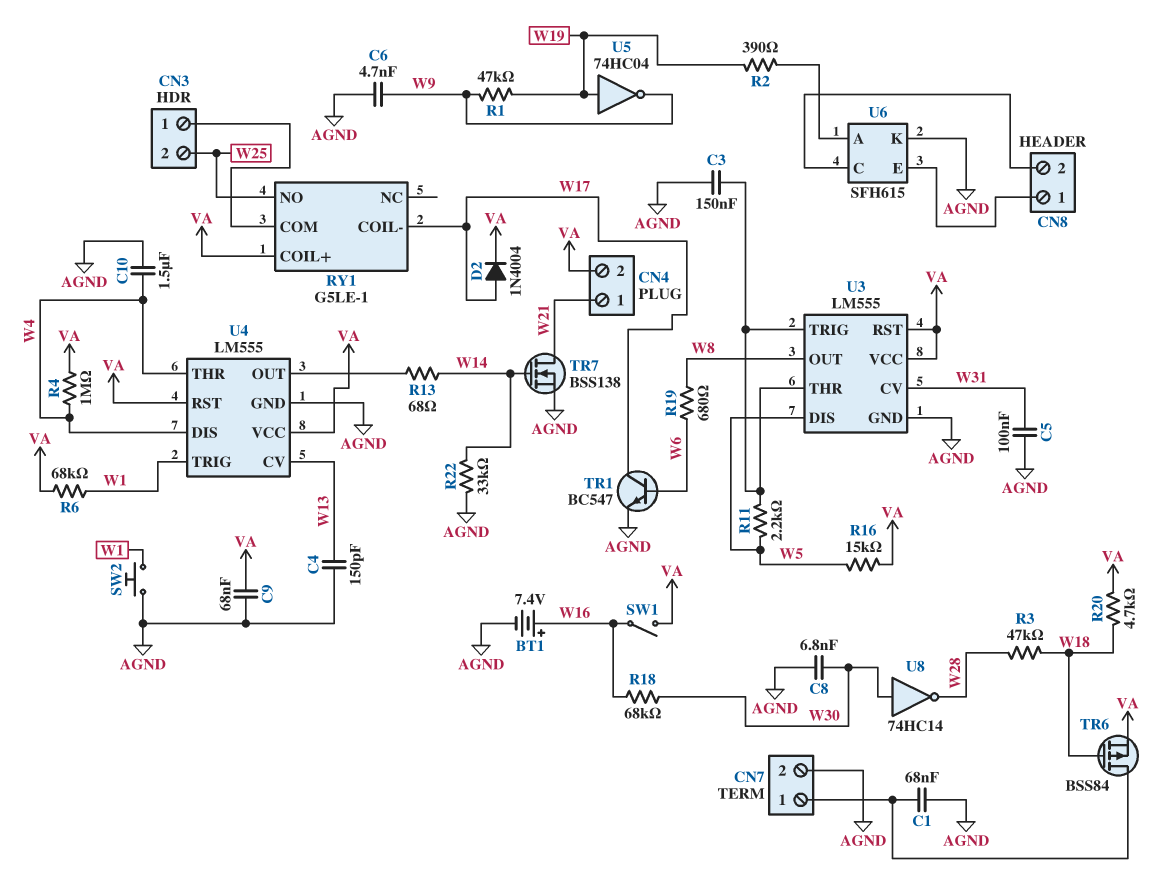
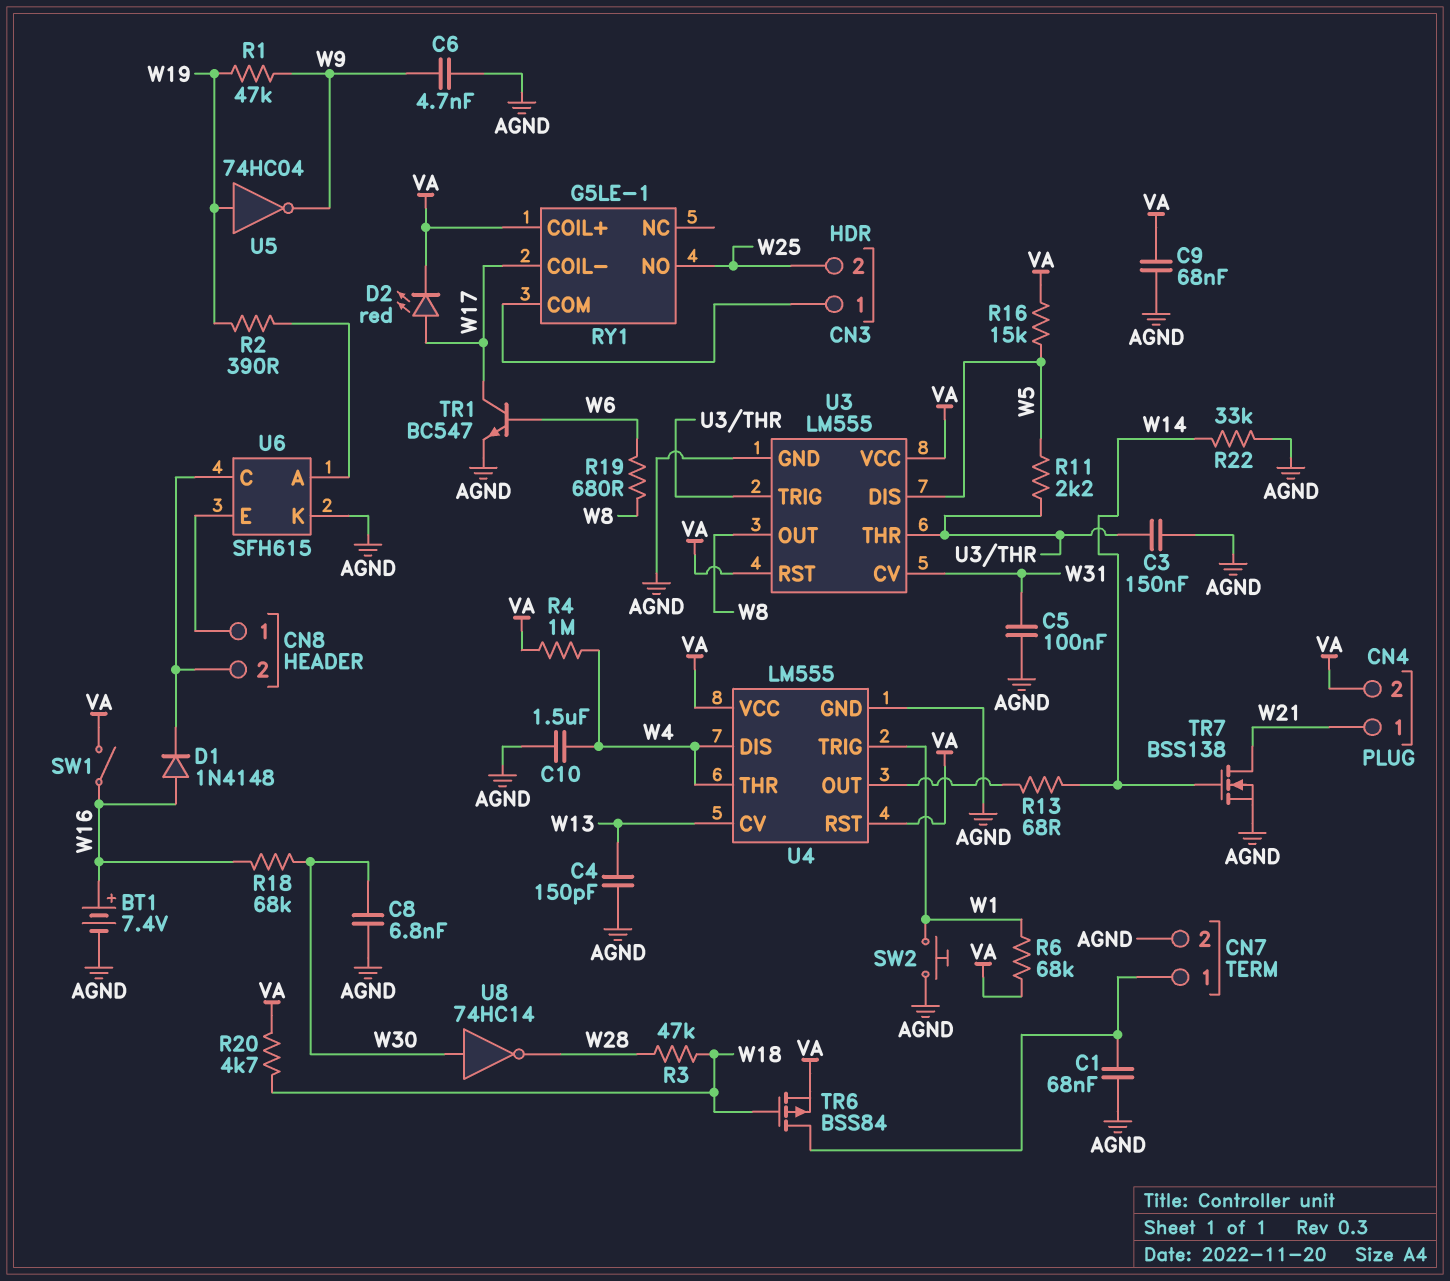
D1: none -> diode 1N4148 (A W16, K CN8/2)
D2: diode 1N4004 (A W17, K VA) -> LED red (A W17, K VA)

